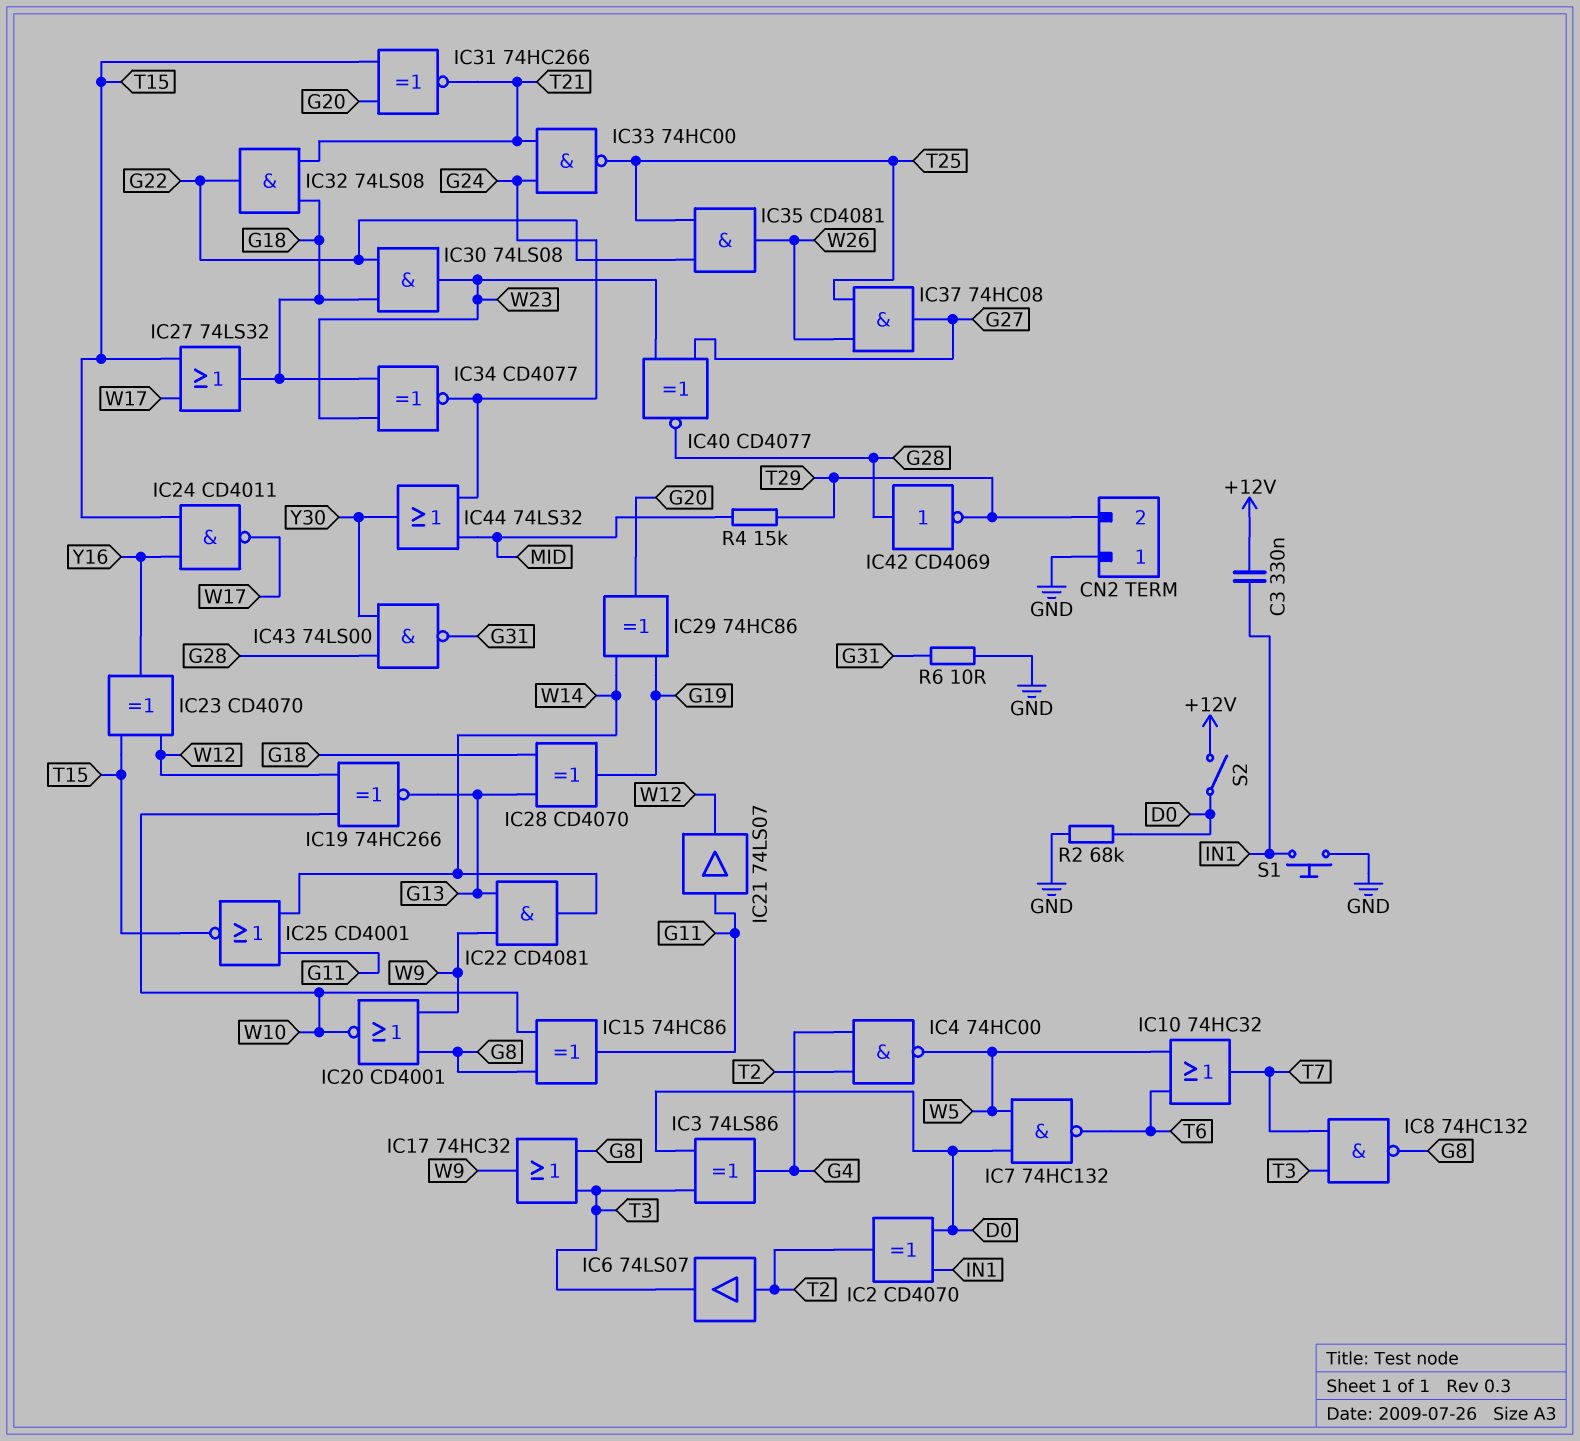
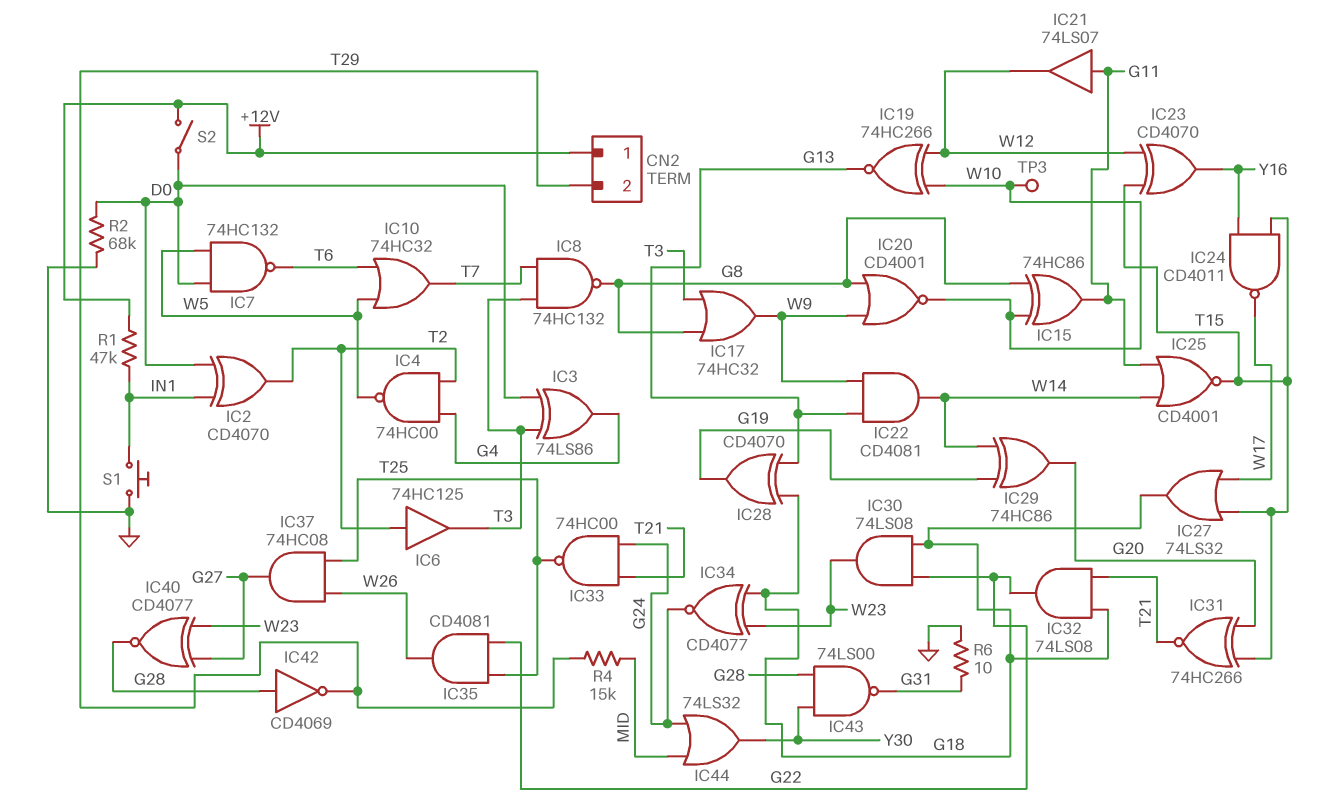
C3: 330nF (+12V, IN1) -> none
CN2 pin 1: GND -> +12V
IC6: buffer 74LS07 (in T2, out T3) -> buffer 74HC125 (in T2, out T3)
R1: none -> 47k (+12V, IN1)
TP3: none -> test point (W10)

